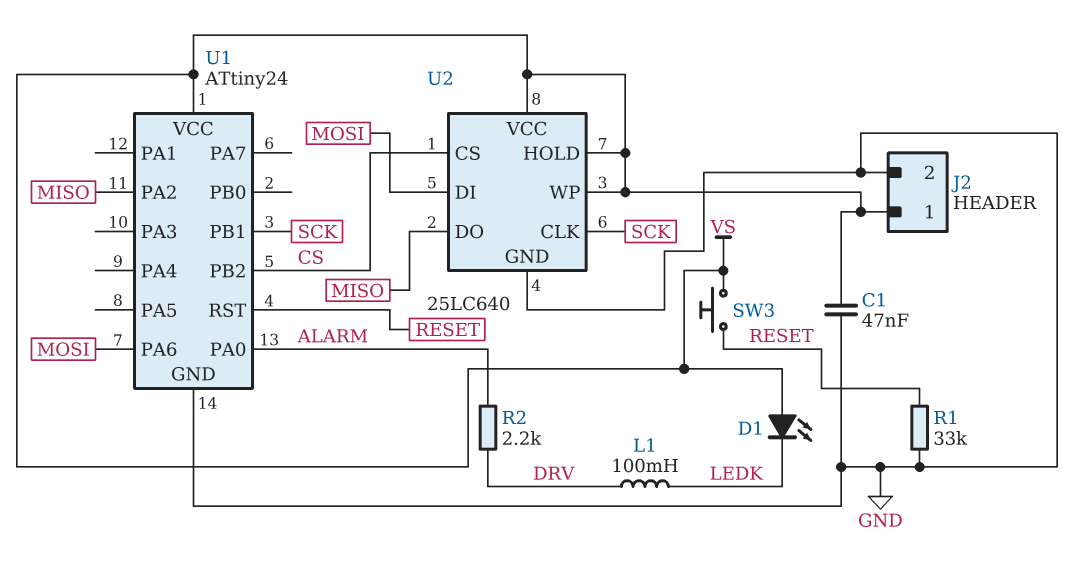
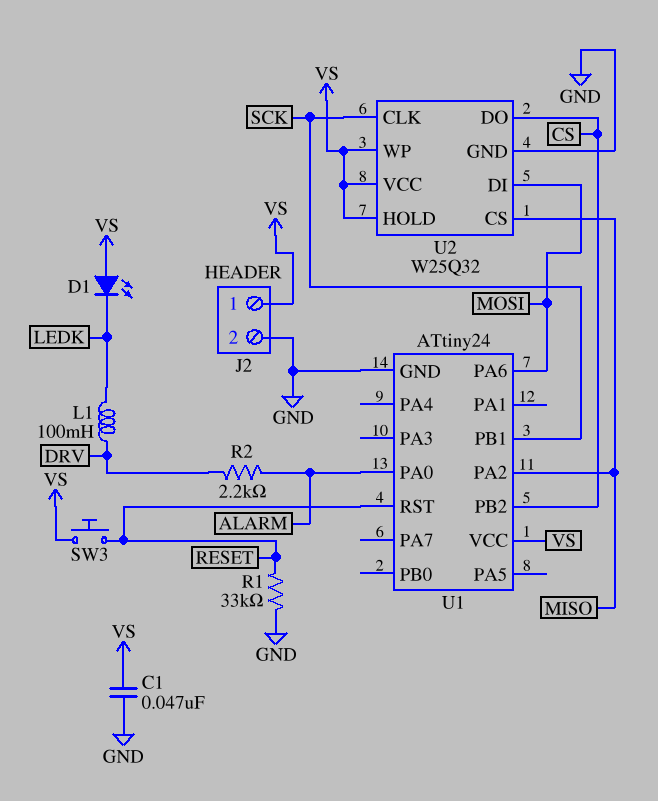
U2: 25LC640 -> W25Q32
U2 pin CS: CS -> MISO
U2 pin DO: MISO -> CS

